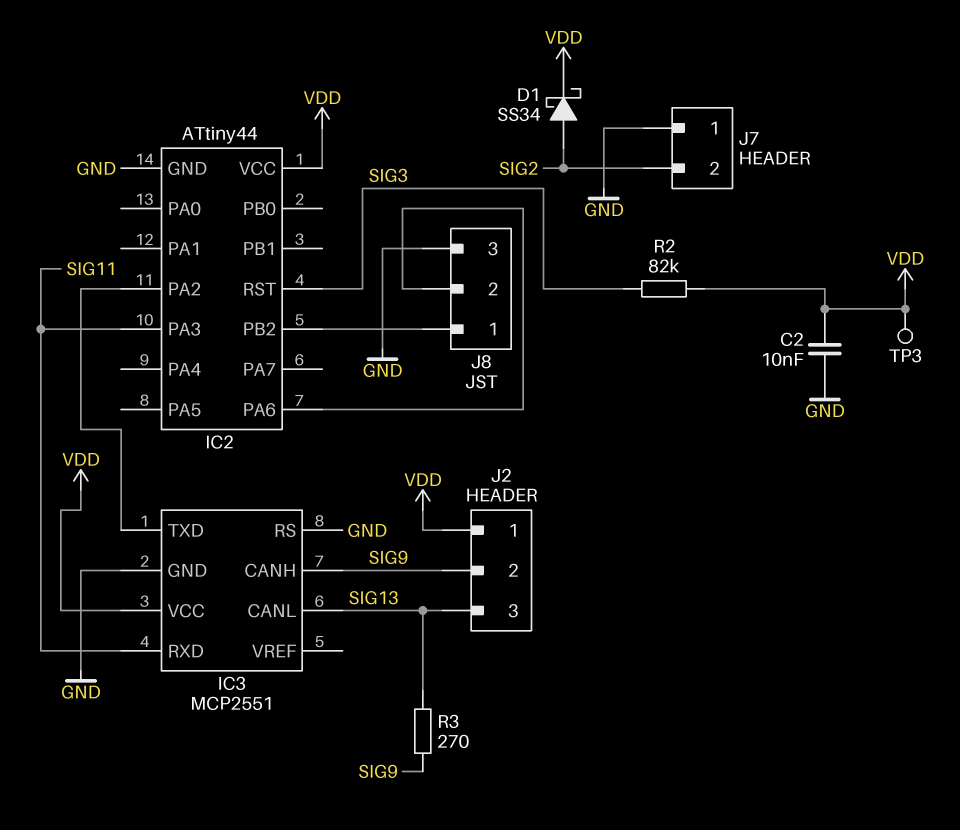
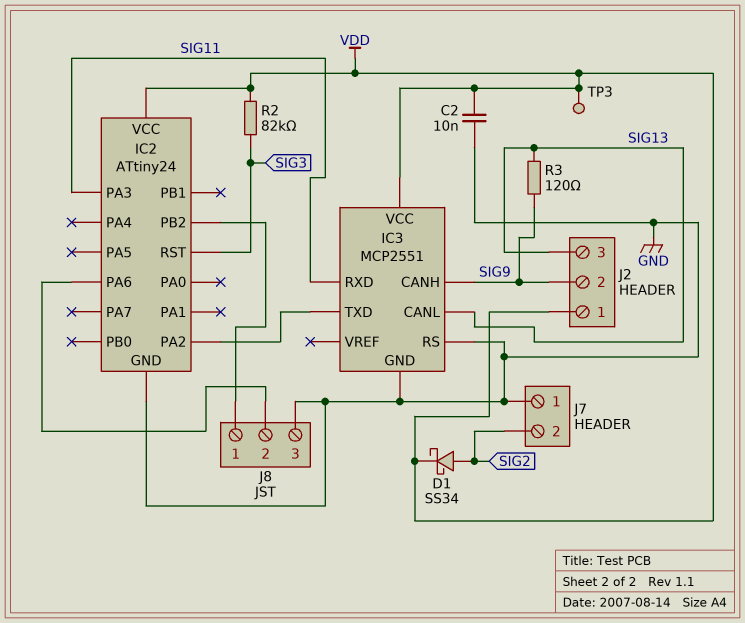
IC2: ATtiny44 -> ATtiny24
R3: 270 (SIG9, SIG13) -> 120 (SIG9, SIG13)

